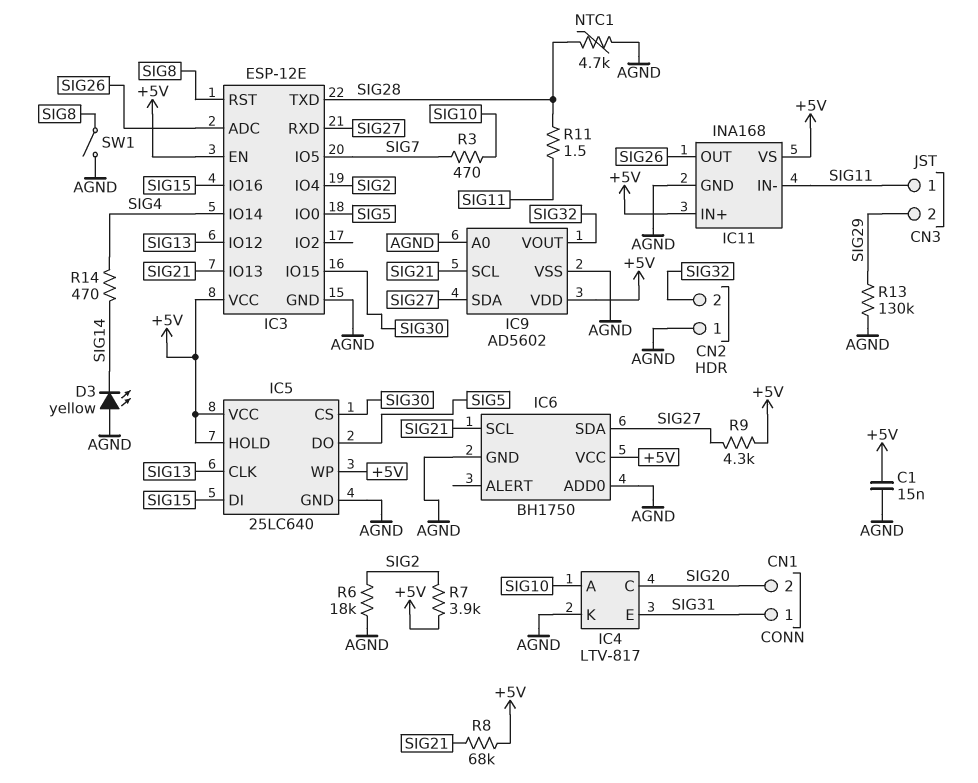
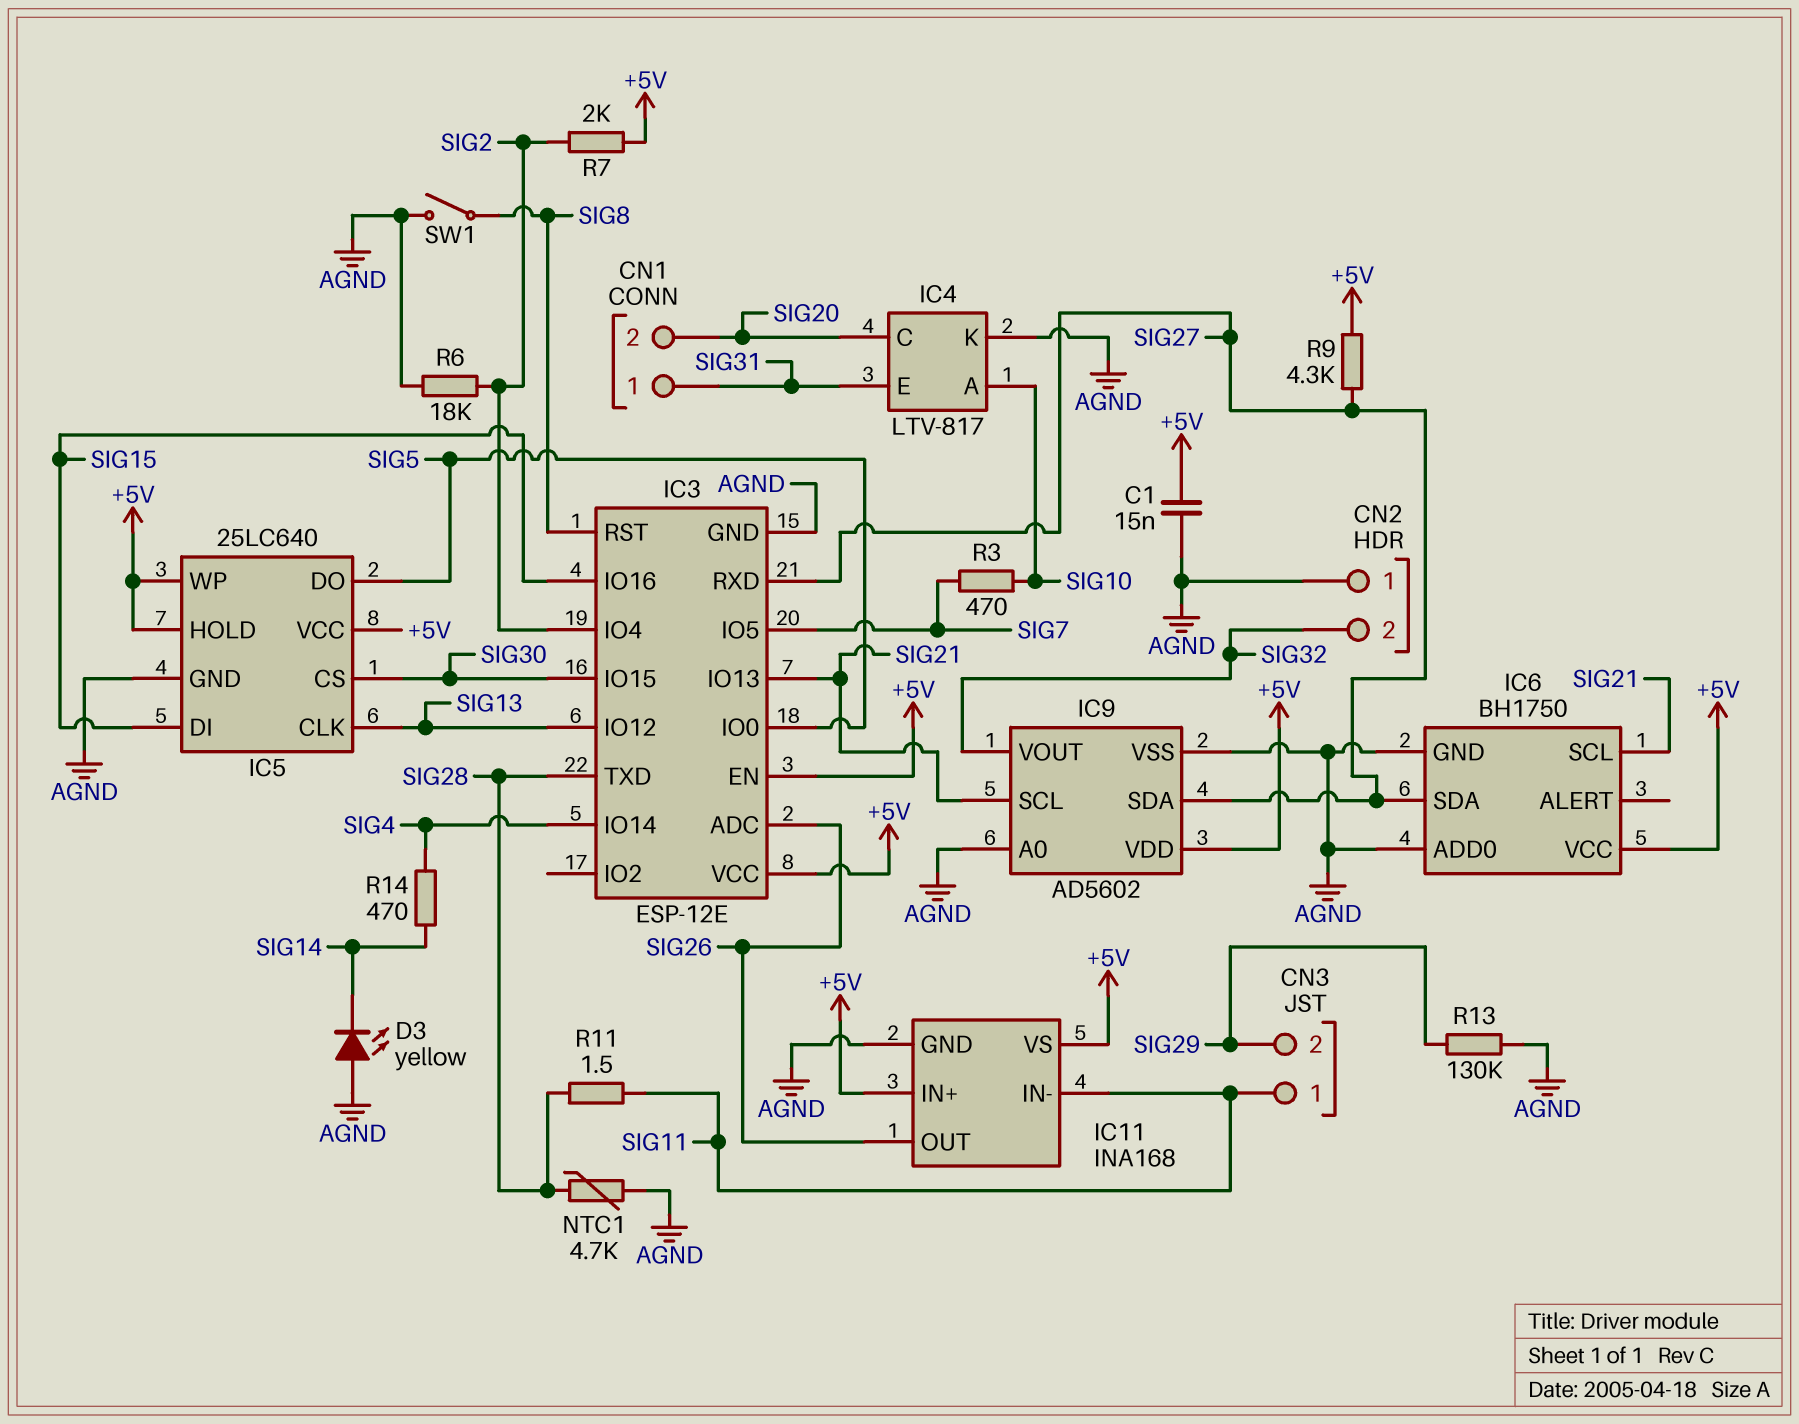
R7: 3.9k (+5V, SIG2) -> 2k (+5V, SIG2)
R8: 68k (+5V, SIG21) -> none

